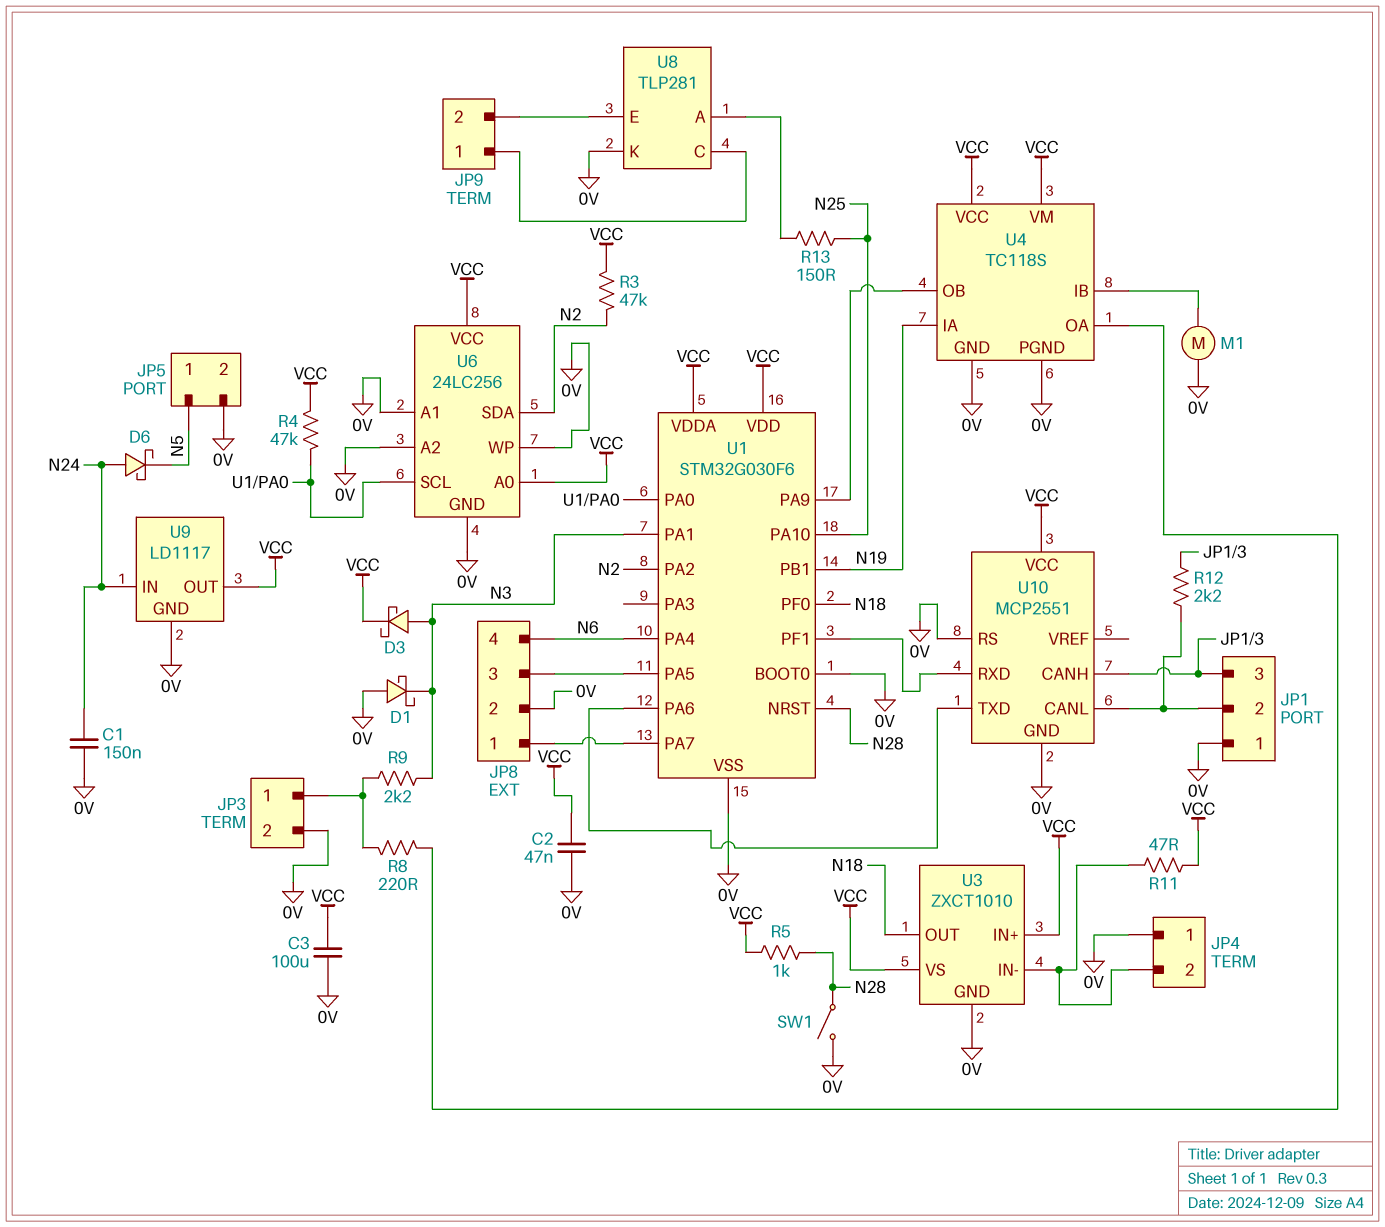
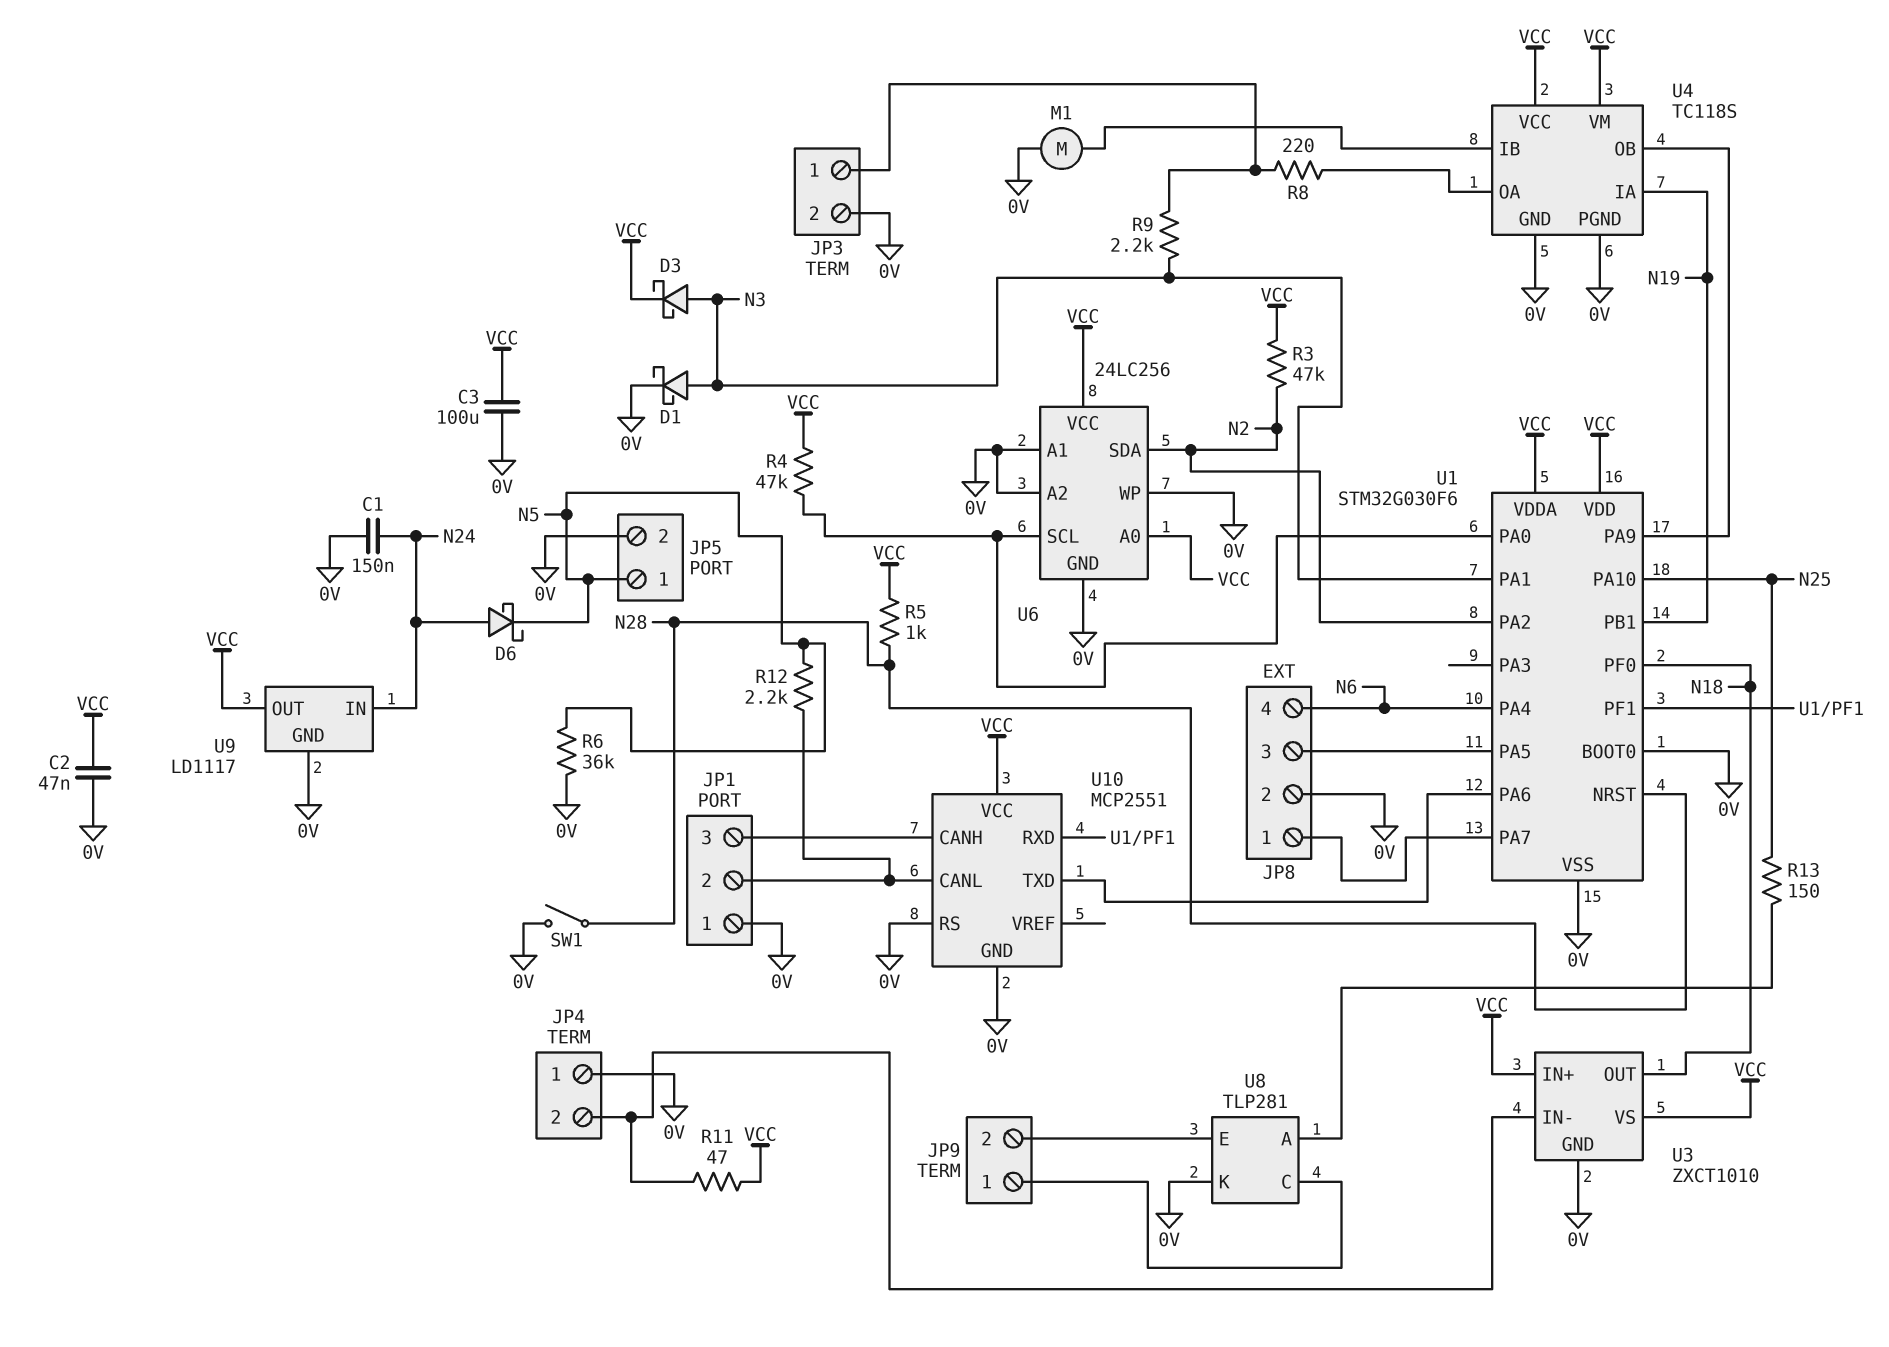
D1: schottky (A 0V, K N3) -> schottky (A N3, K 0V)
R6: none -> 36k (0V, N5)
R12: 2.2k (JP1/2, JP1/3) -> 2.2k (JP1/2, N5)

